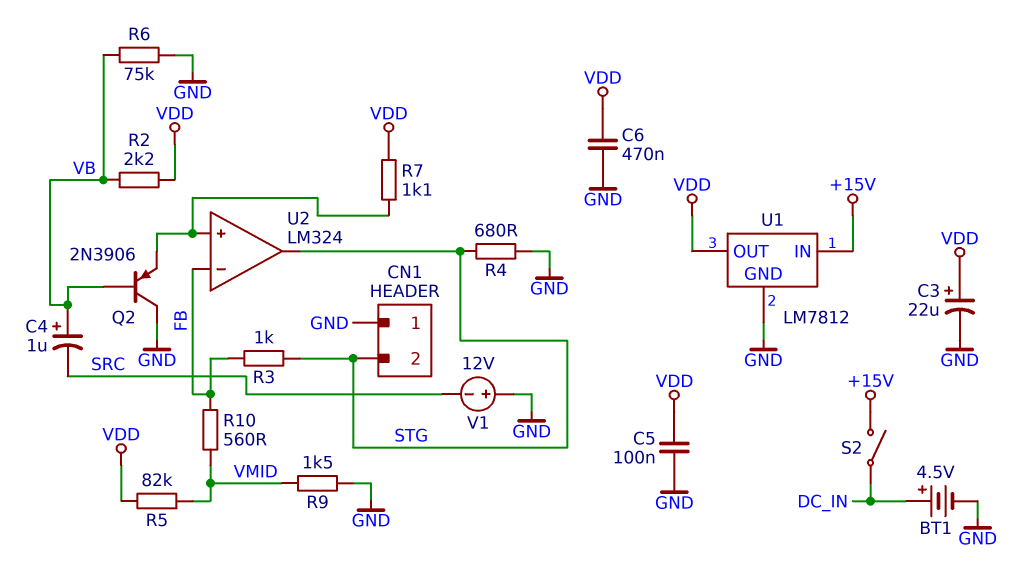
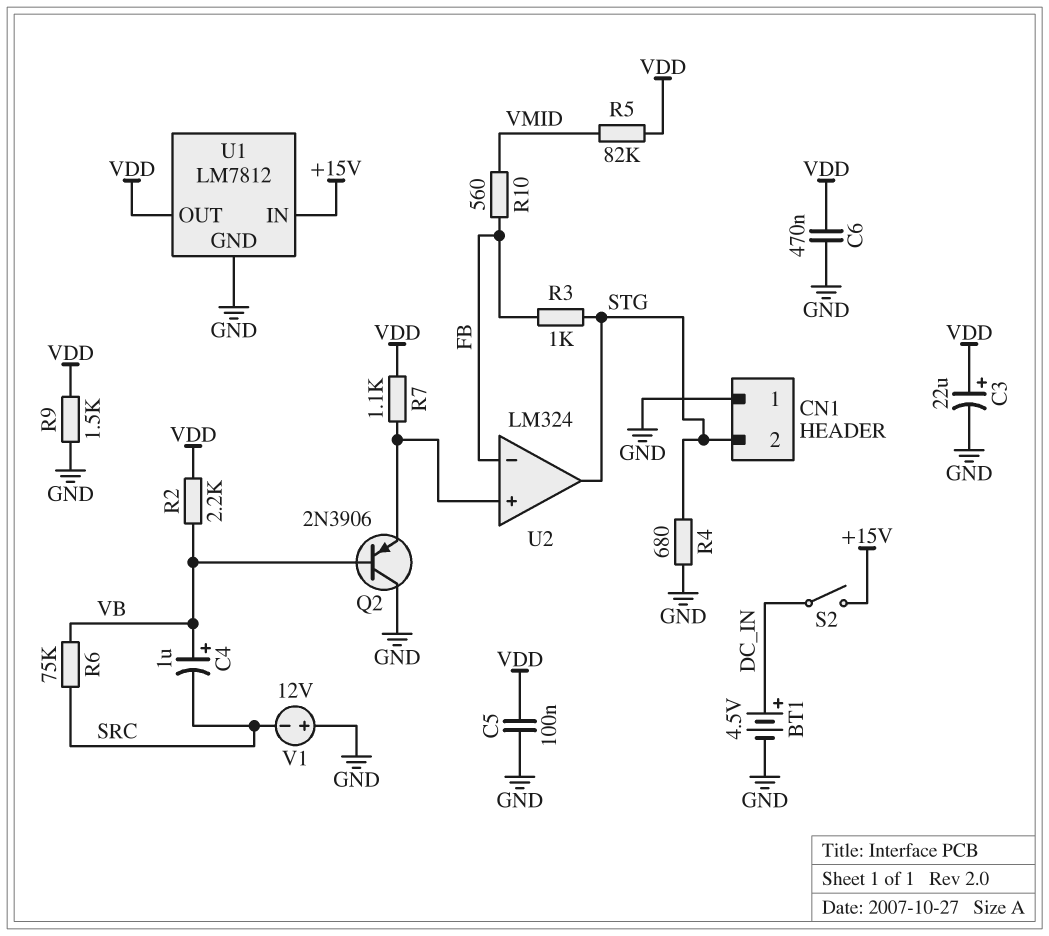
R6: 75k (GND, VB) -> 75k (SRC, VB)
R9: 1.5k (GND, VMID) -> 1.5k (GND, VDD)

